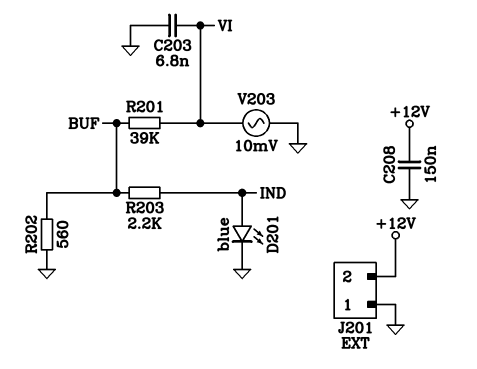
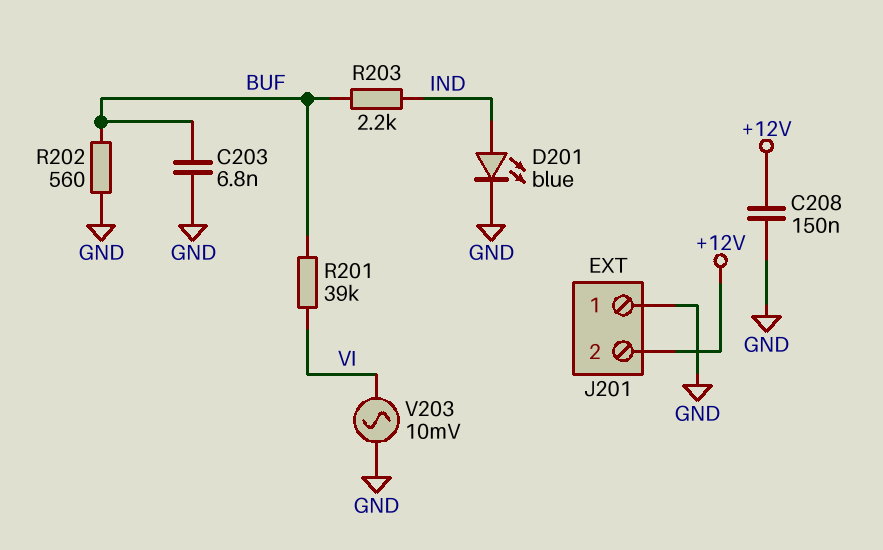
C203: 6.8nF (GND, VI) -> 6.8nF (BUF, GND)

